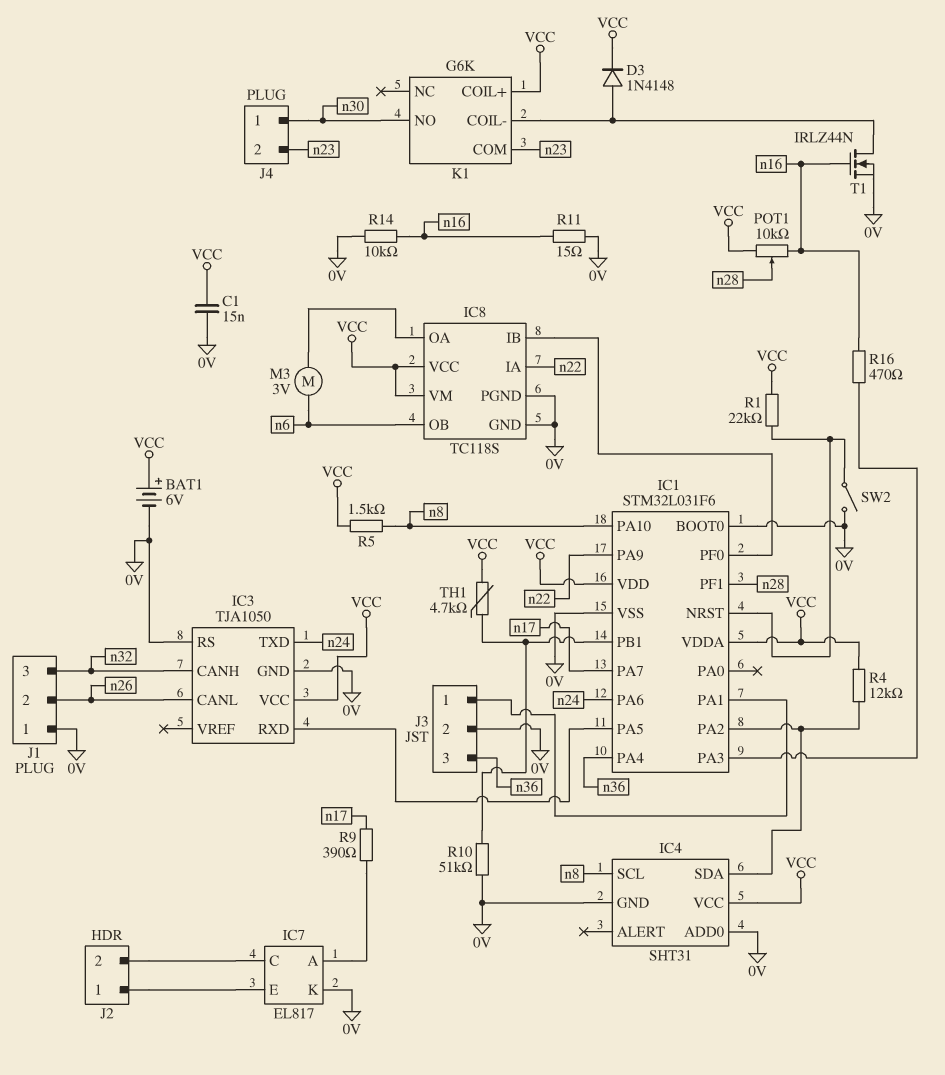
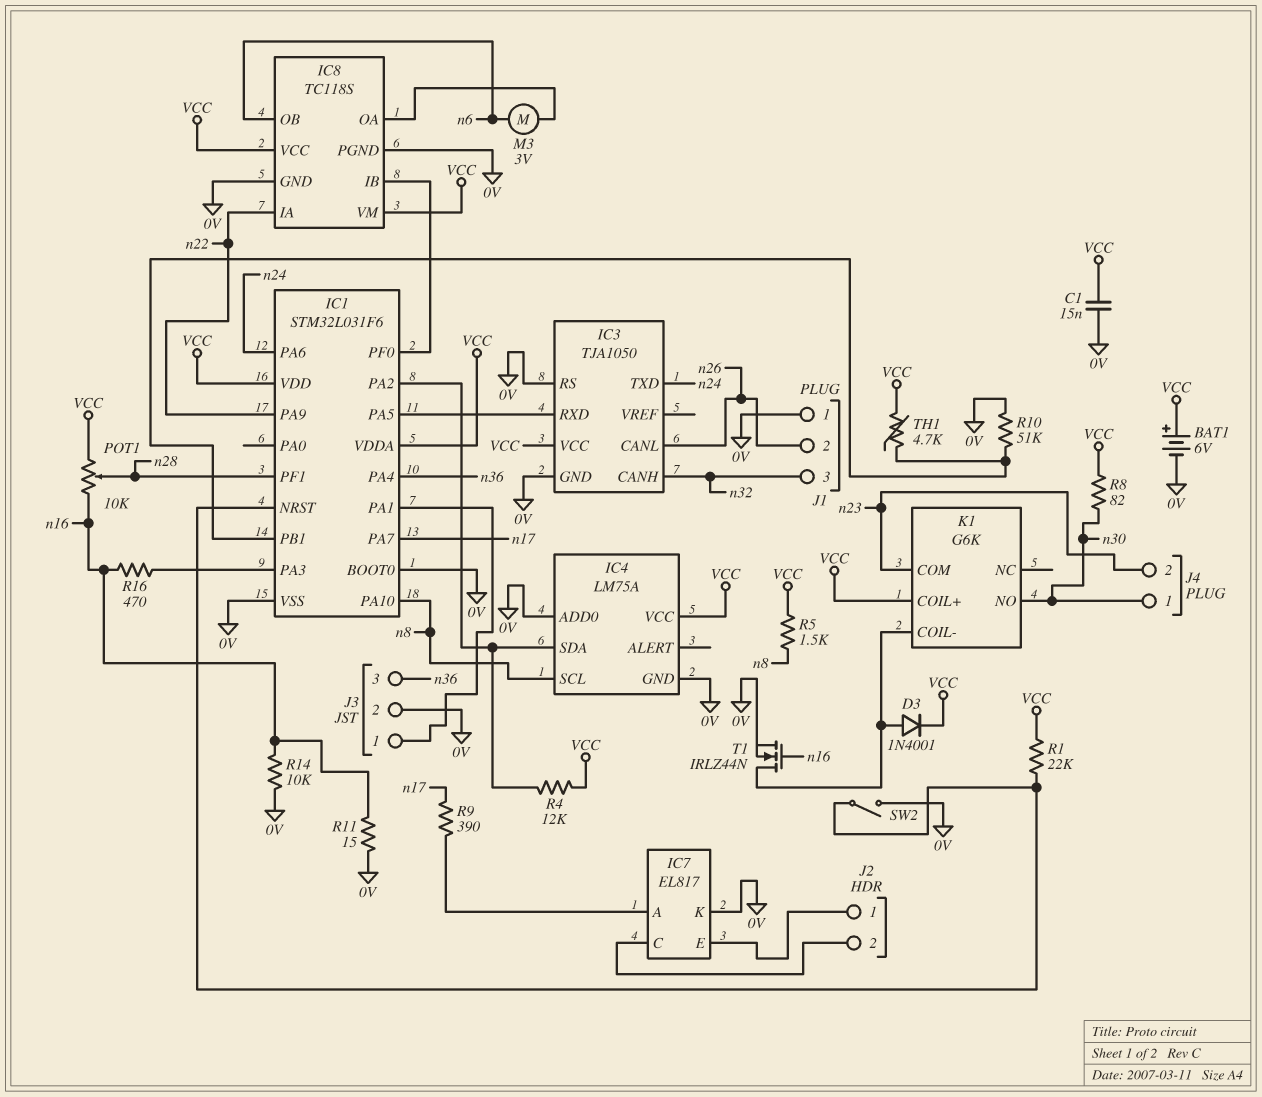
D3: diode 1N4148 (A K1/COIL-, K VCC) -> diode 1N4001 (A K1/COIL-, K VCC)
IC4: SHT31 -> LM75A
R8: none -> 82 (VCC, n30)

